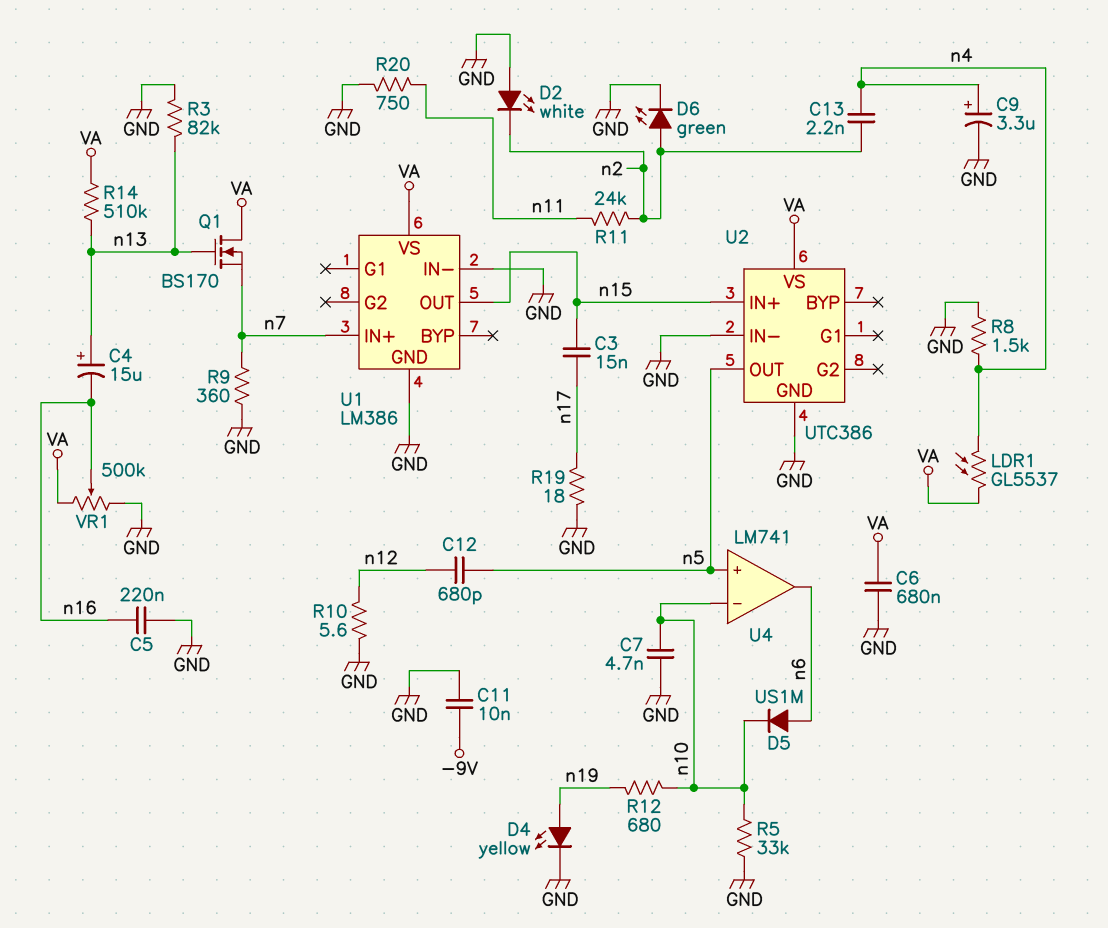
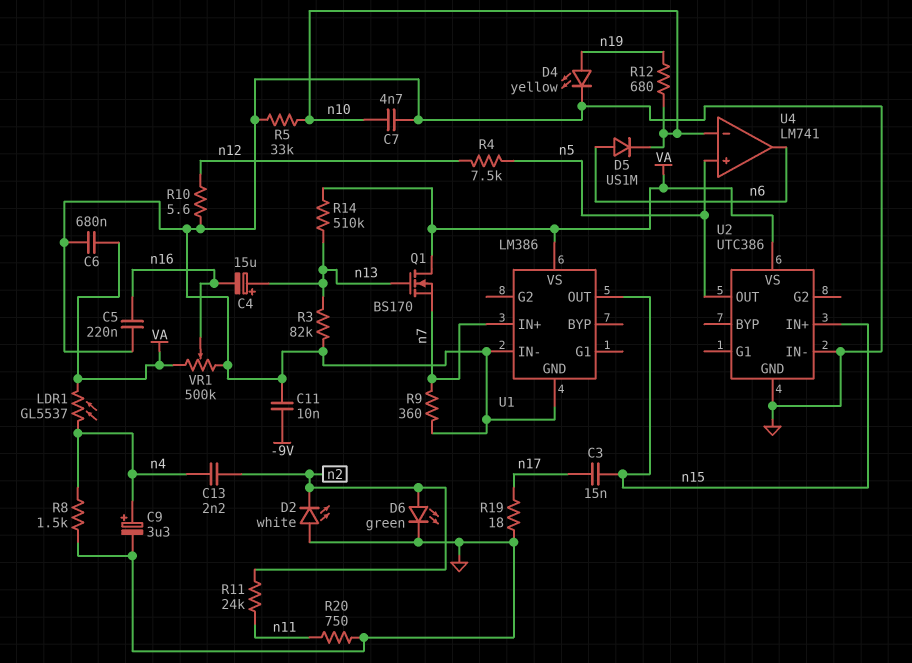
C12: 680pF (n5, n12) -> none
R4: none -> 7.5k (n5, n12)

